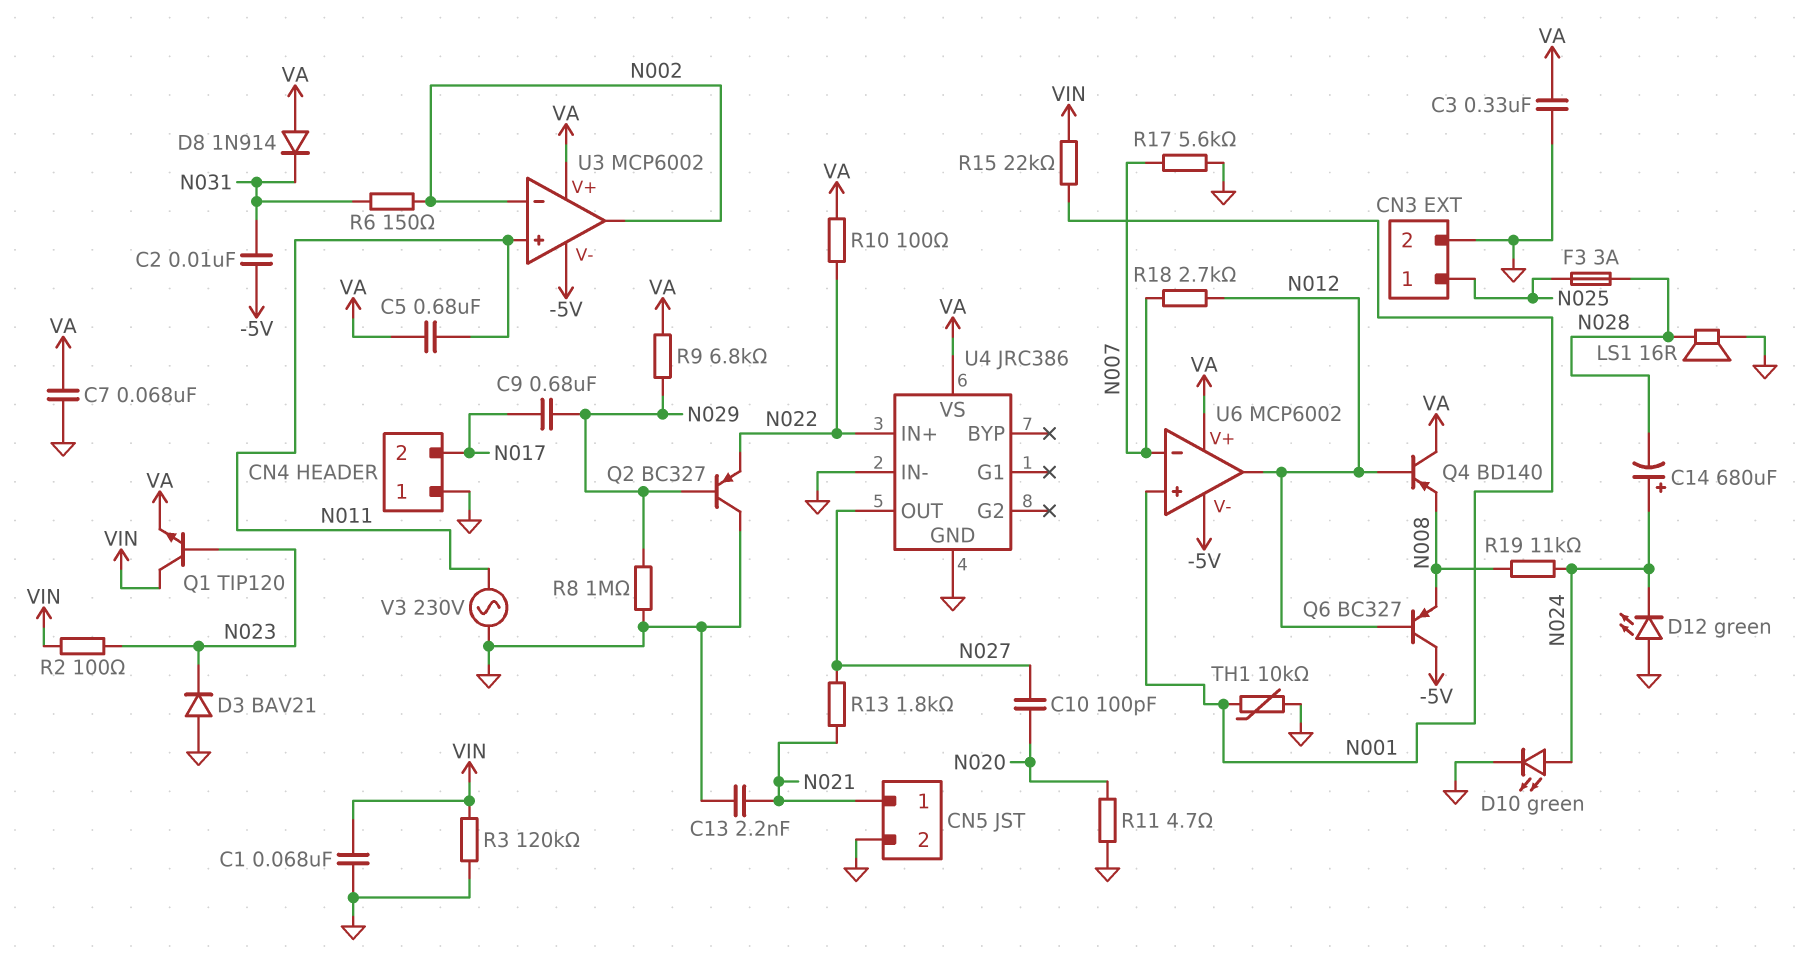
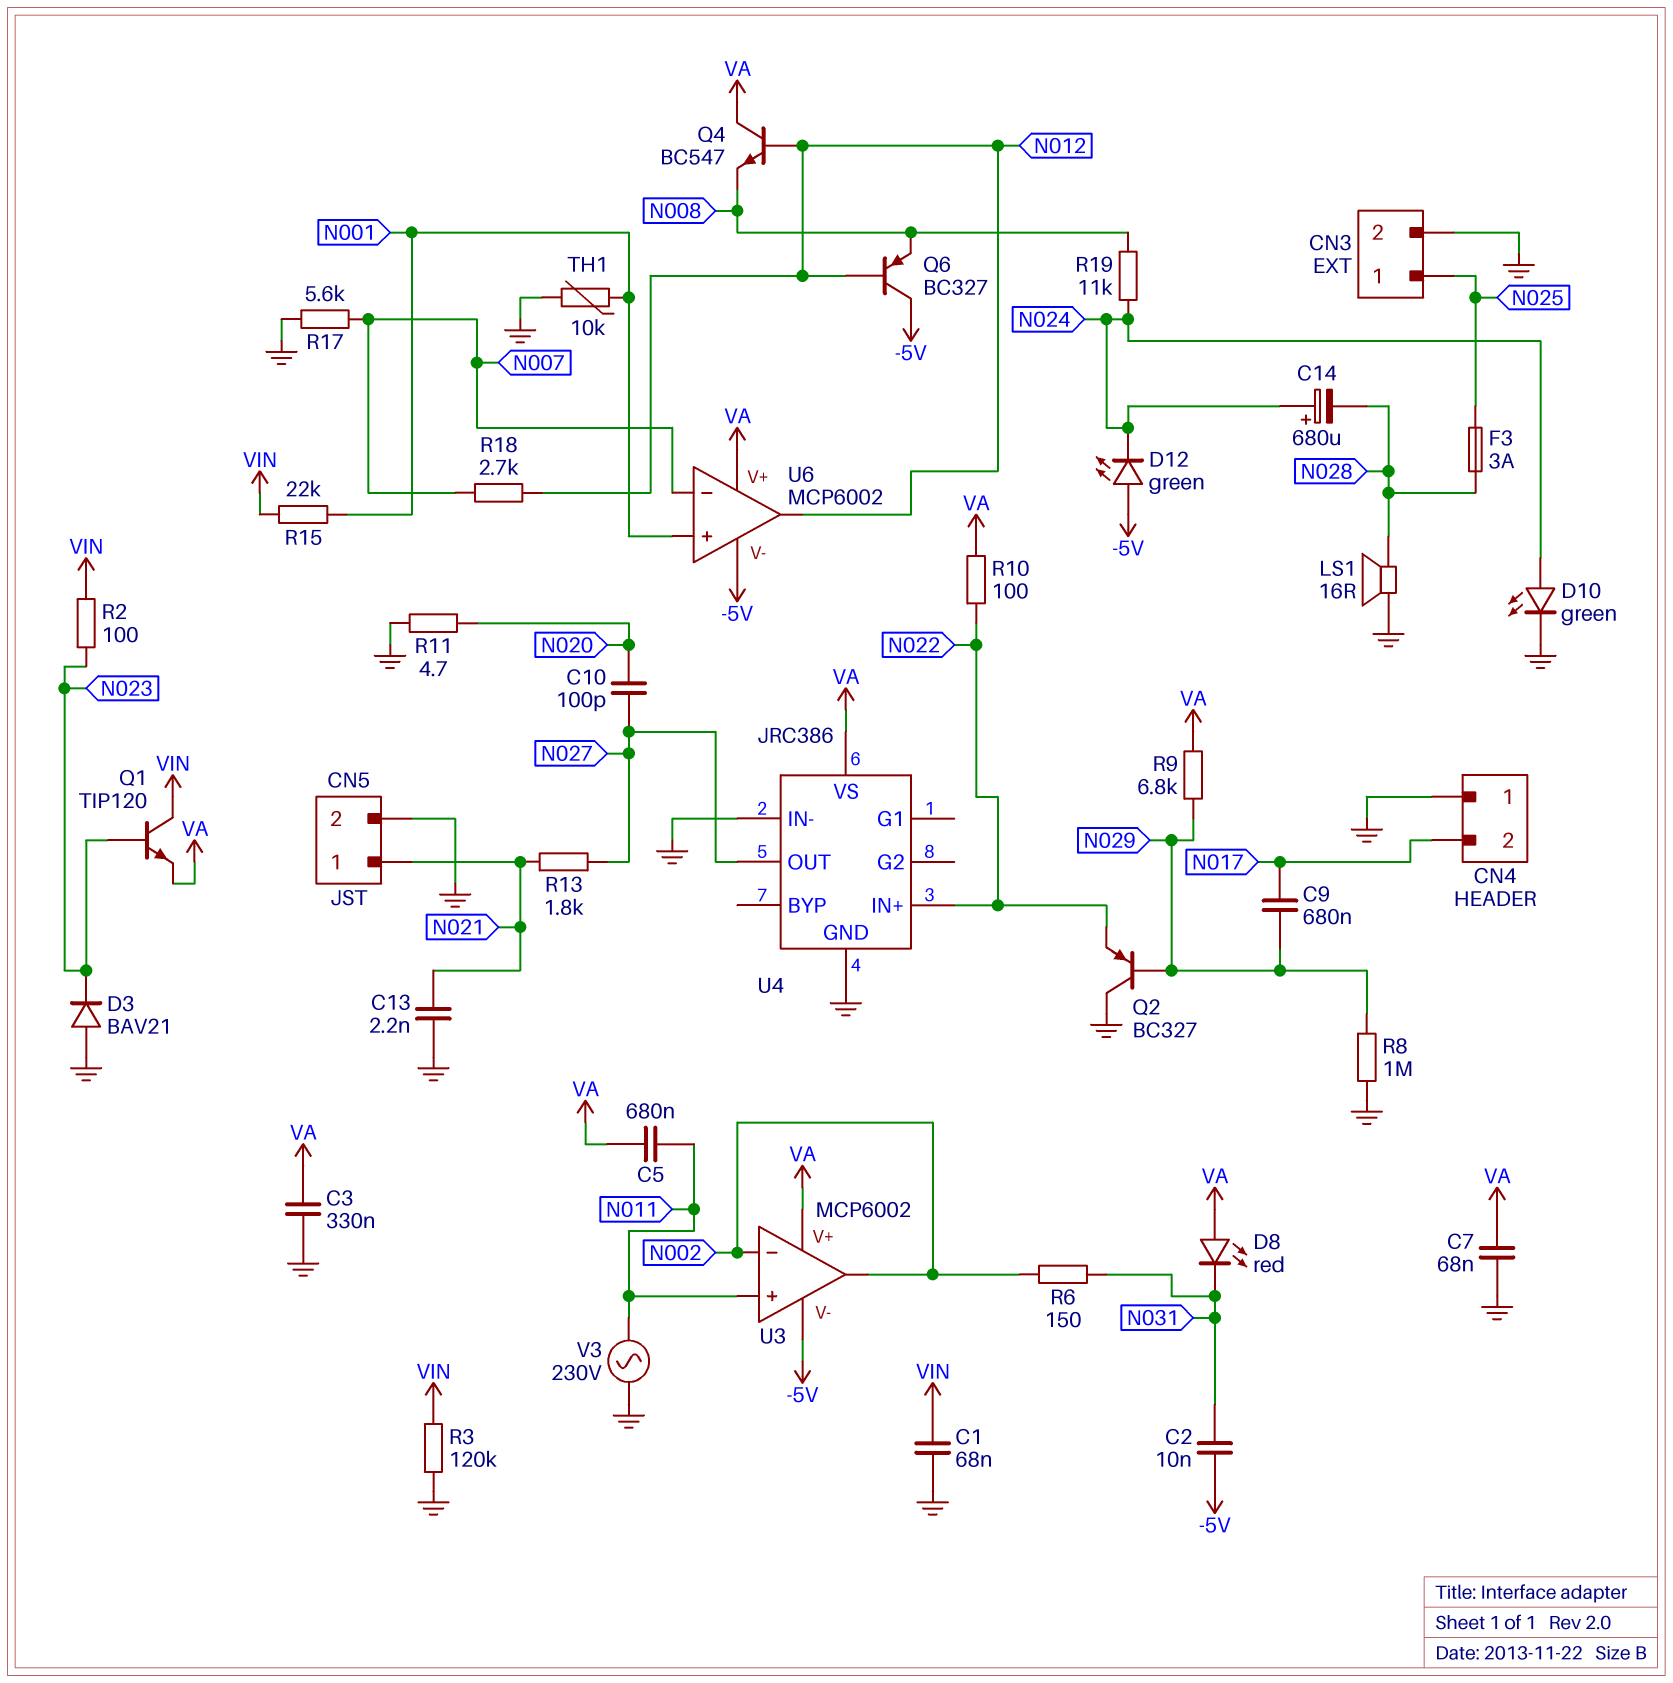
D8: diode 1N914 (A VA, K N031) -> LED red (A VA, K N031)
D12: LED green (A GND, K N024) -> LED green (A -5V, K N024)
Q4: PNP BD140 (B N012, C VA, E N008) -> NPN BC547 (B N012, C VA, E N008)

